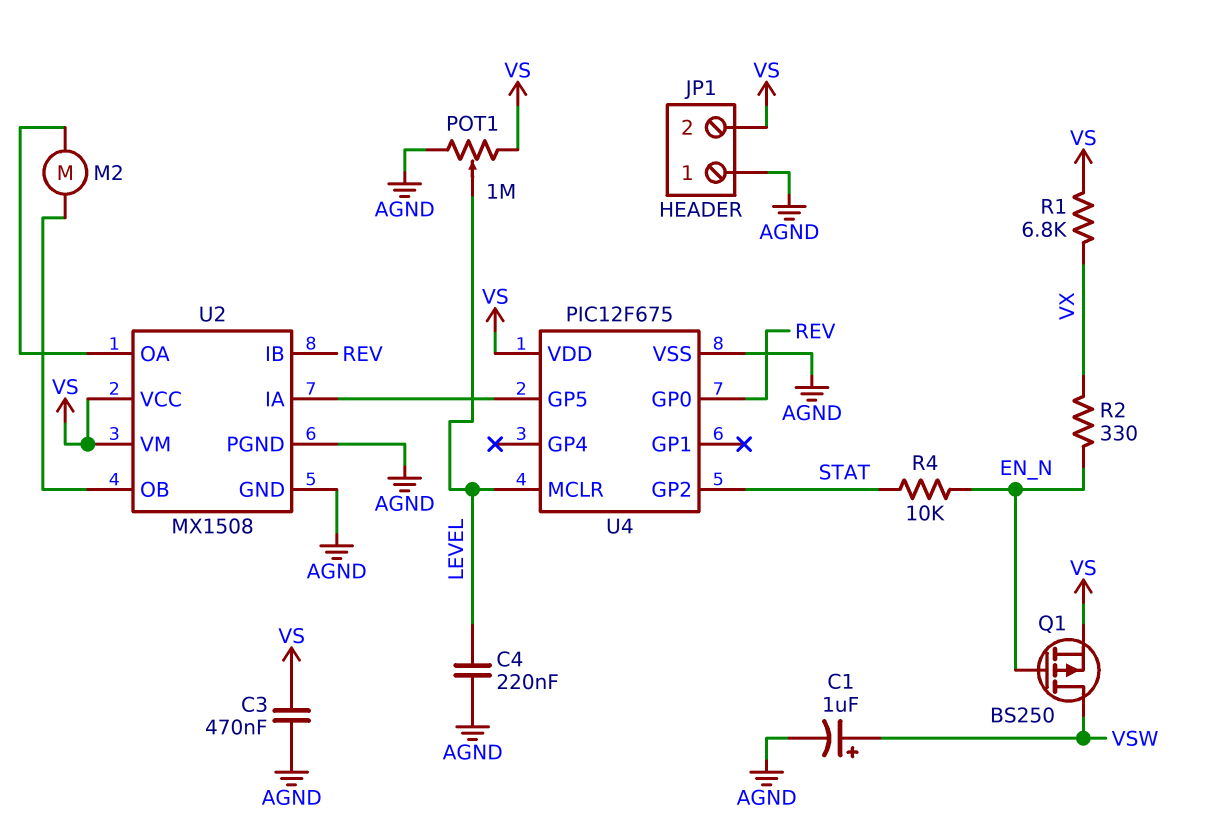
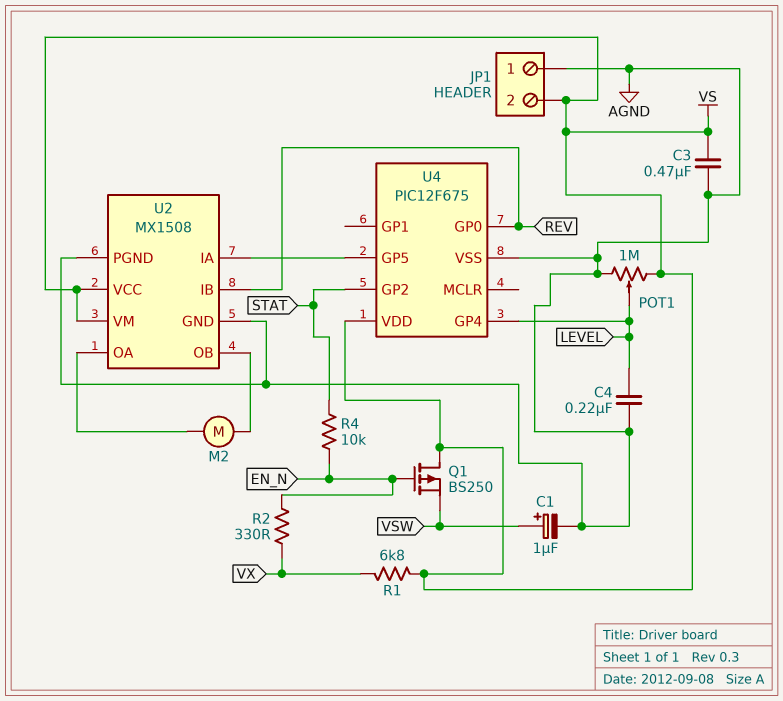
Q1: PMOS BS250 (G EN_N, D VSW, S VS) -> PMOS BS250 (G EN_N, D VS, S VSW)
U4 pin GP4: none -> LEVEL
U4 pin MCLR: LEVEL -> none

